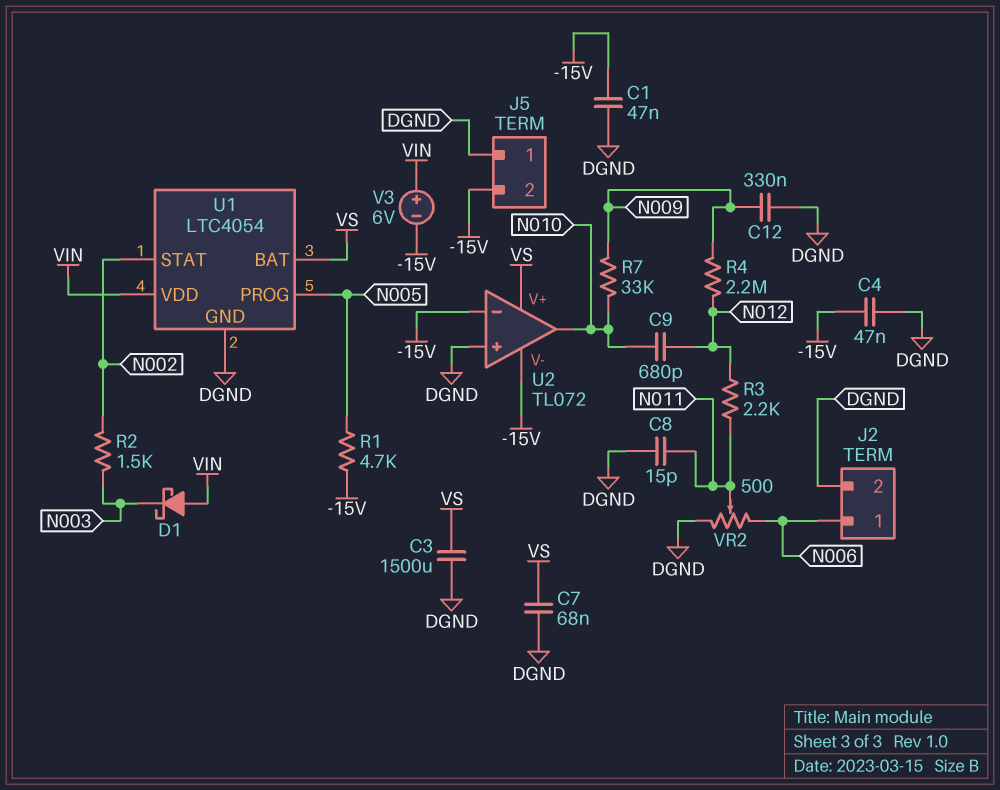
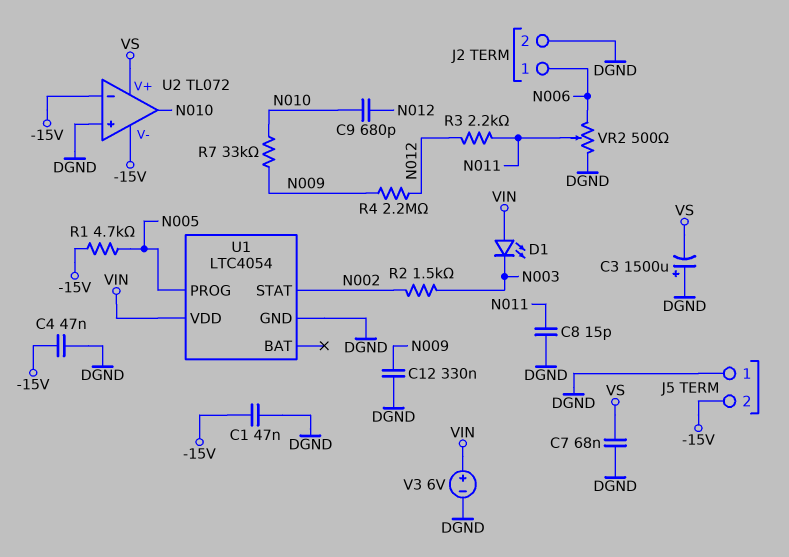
C3: 1500uF (DGND, VS) -> 1500uF (plus DGND, minus VS)
D1: schottky (A VIN, K N003) -> LED (A VIN, K N003)
U1 pin BAT: VS -> none
V3: 6V (plus VIN, minus -15V) -> 6V (plus VIN, minus DGND)

